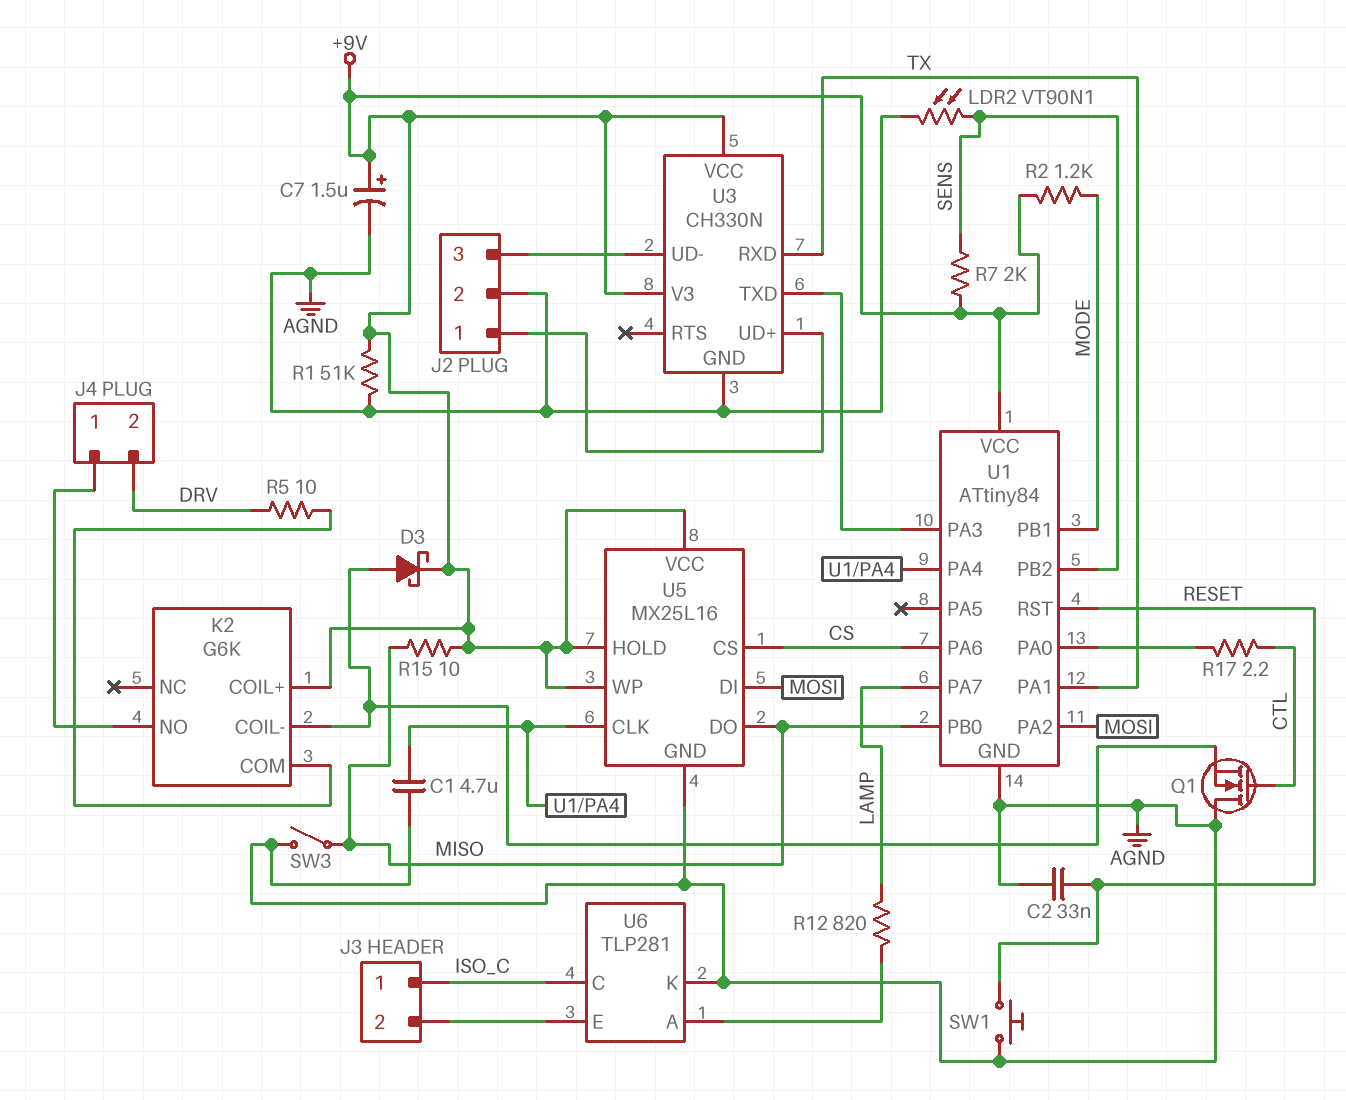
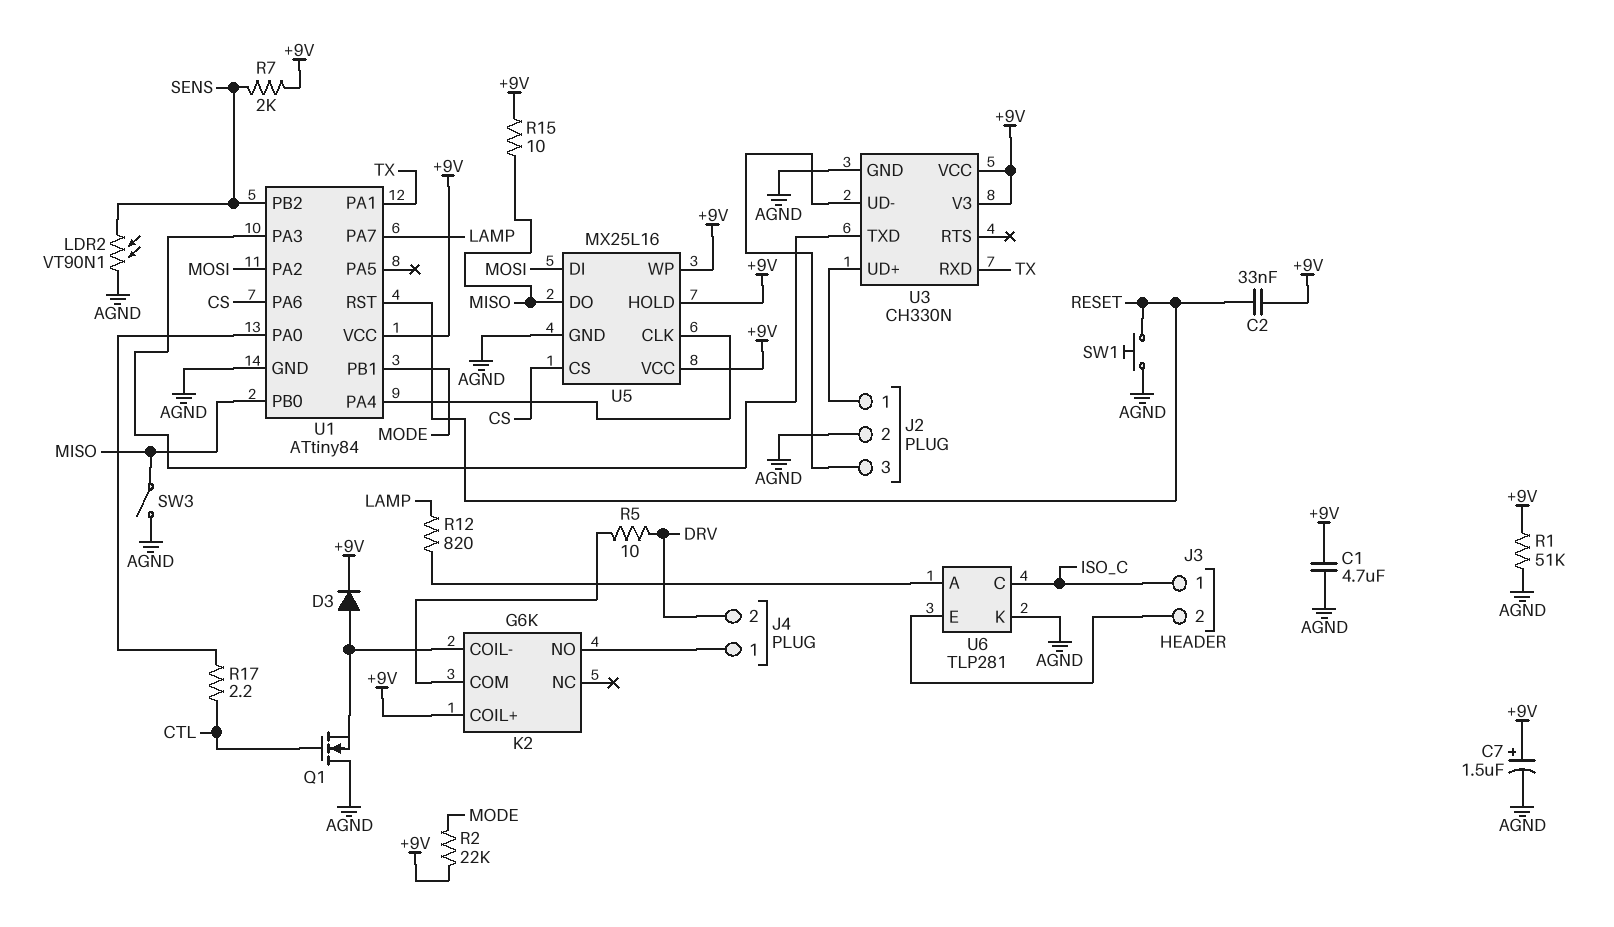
C1: 4.7uF (AGND, U1/PA4) -> 4.7uF (+9V, AGND)
C2: 33nF (AGND, RESET) -> 33nF (+9V, RESET)
D3: schottky (A K2/COIL-, K +9V) -> diode (A K2/COIL-, K +9V)
R2: 1.2k (+9V, MODE) -> 22k (+9V, MODE)

